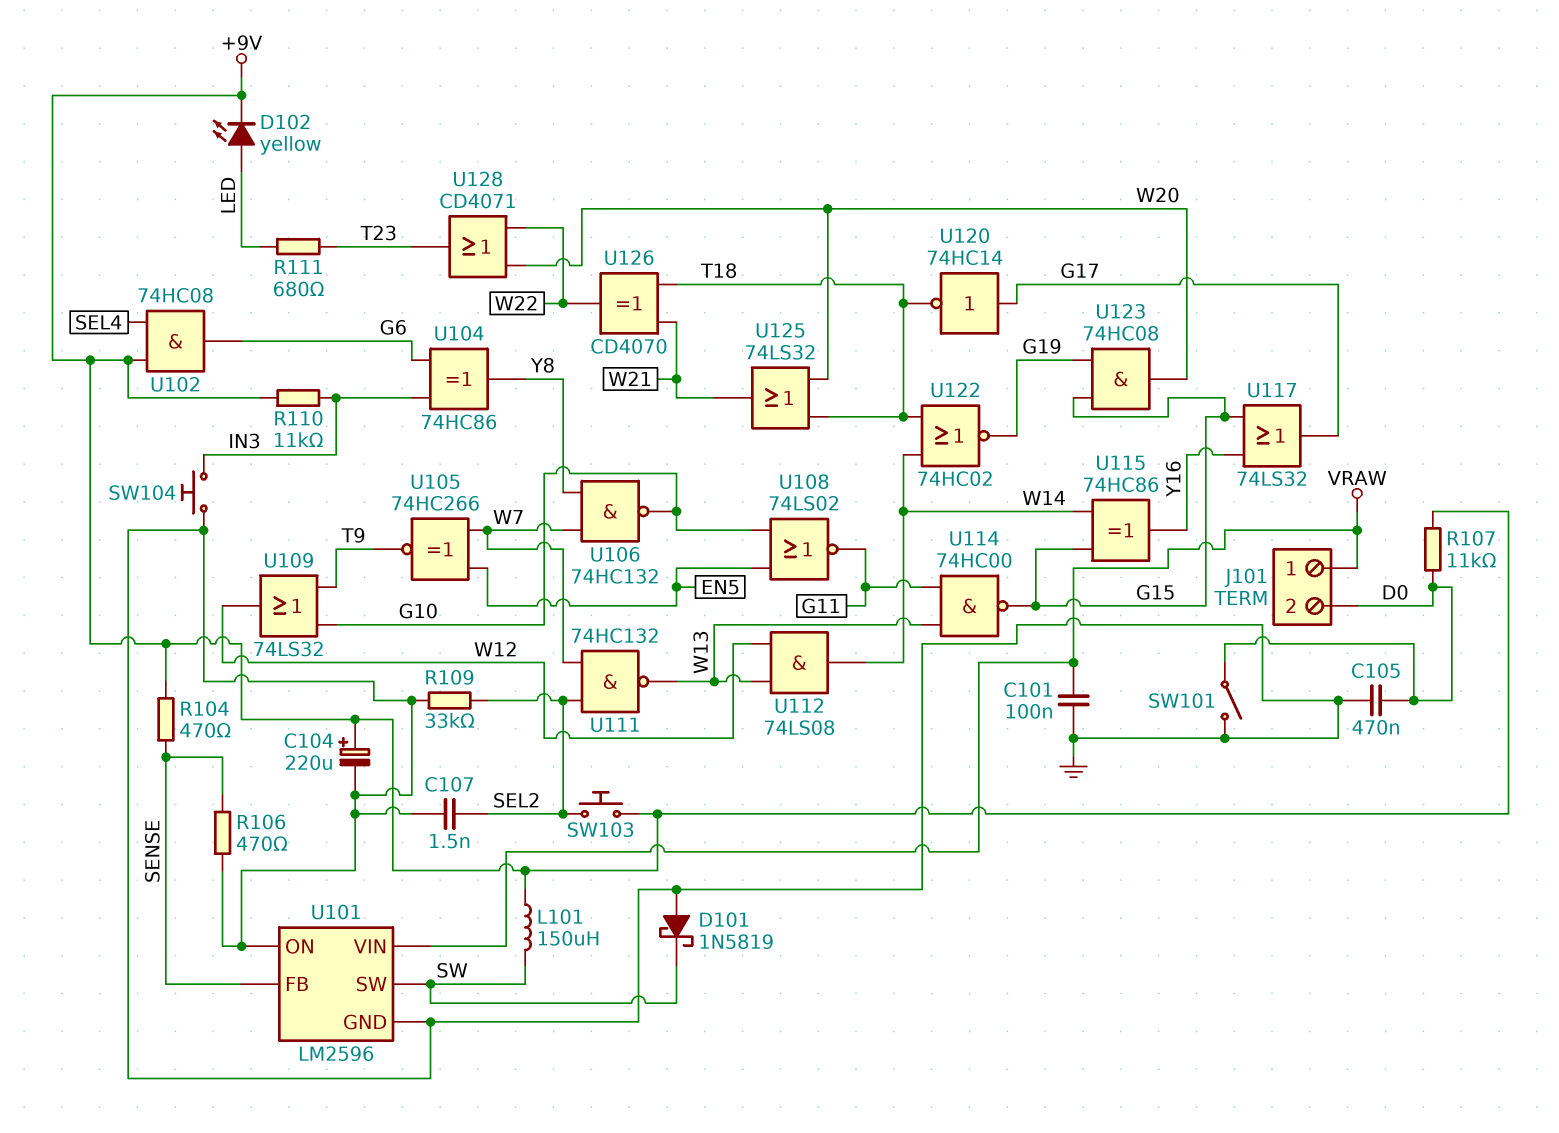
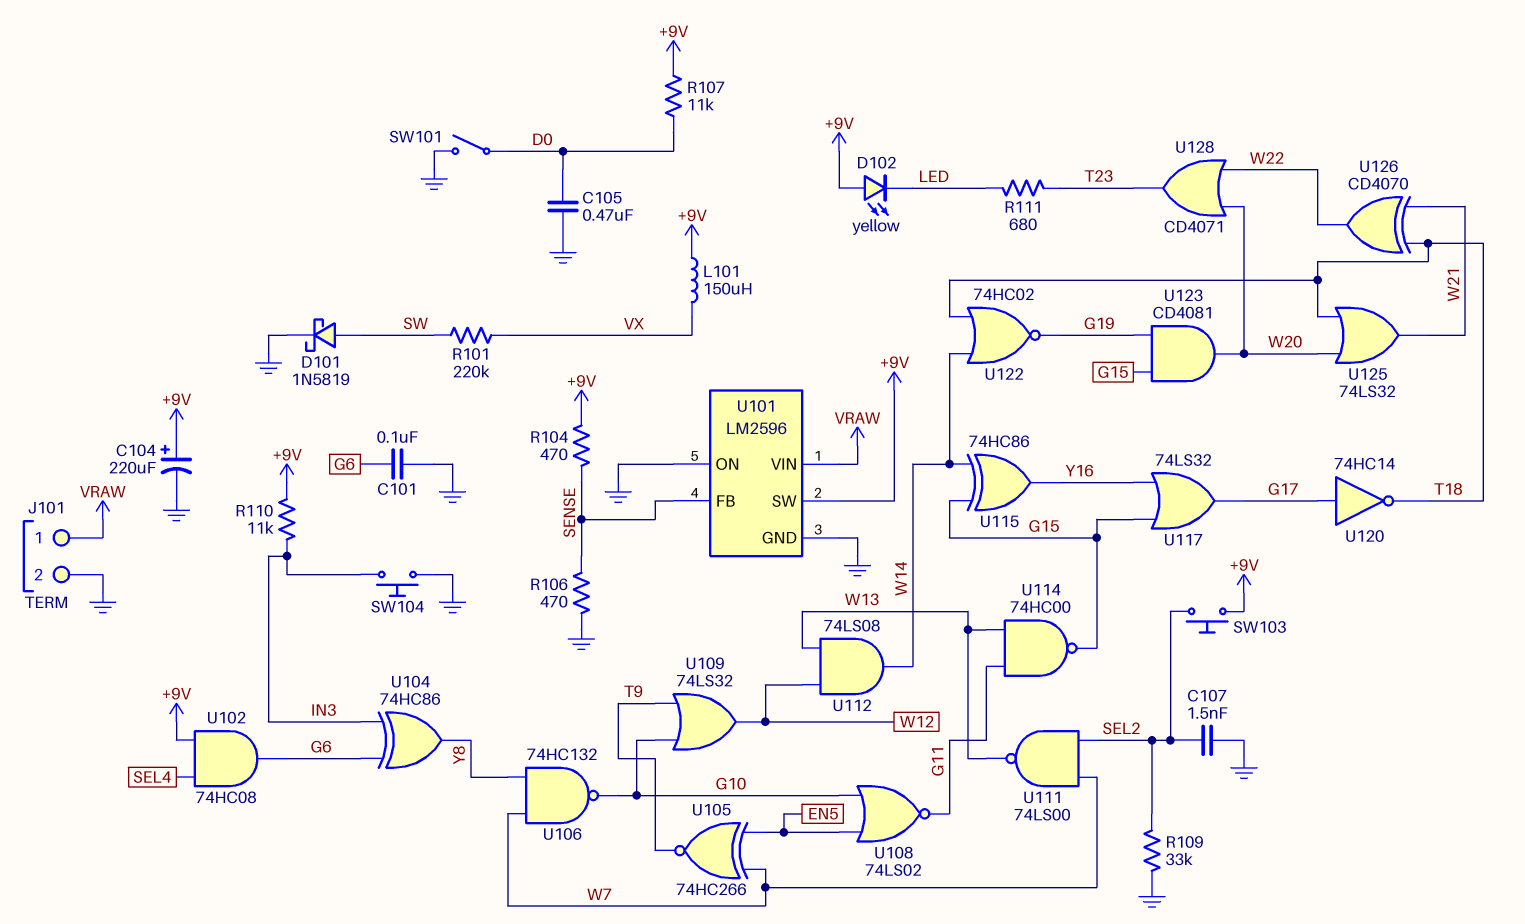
C101: 100nF (GND, VRAW) -> 100nF (G6, GND)
D101: schottky 1N5819 (A GND, K SW) -> schottky 1N5819 (A SW, K GND)
D102: LED yellow (A LED, K +9V) -> LED yellow (A +9V, K LED)
J101 pin 2: D0 -> GND
L101: 150uH (+9V, SW) -> 150uH (+9V, VX)
R101: none -> 220k (SW, VX)
U101 pin SW: SW -> +9V
U111: NAND 74HC132 (in SEL2, in W7, out W13) -> NAND 74LS00 (in SEL2, in W7, out W13)
U123: AND 74HC08 (in G15, in G19, out W20) -> AND CD4081 (in G15, in G19, out W20)

